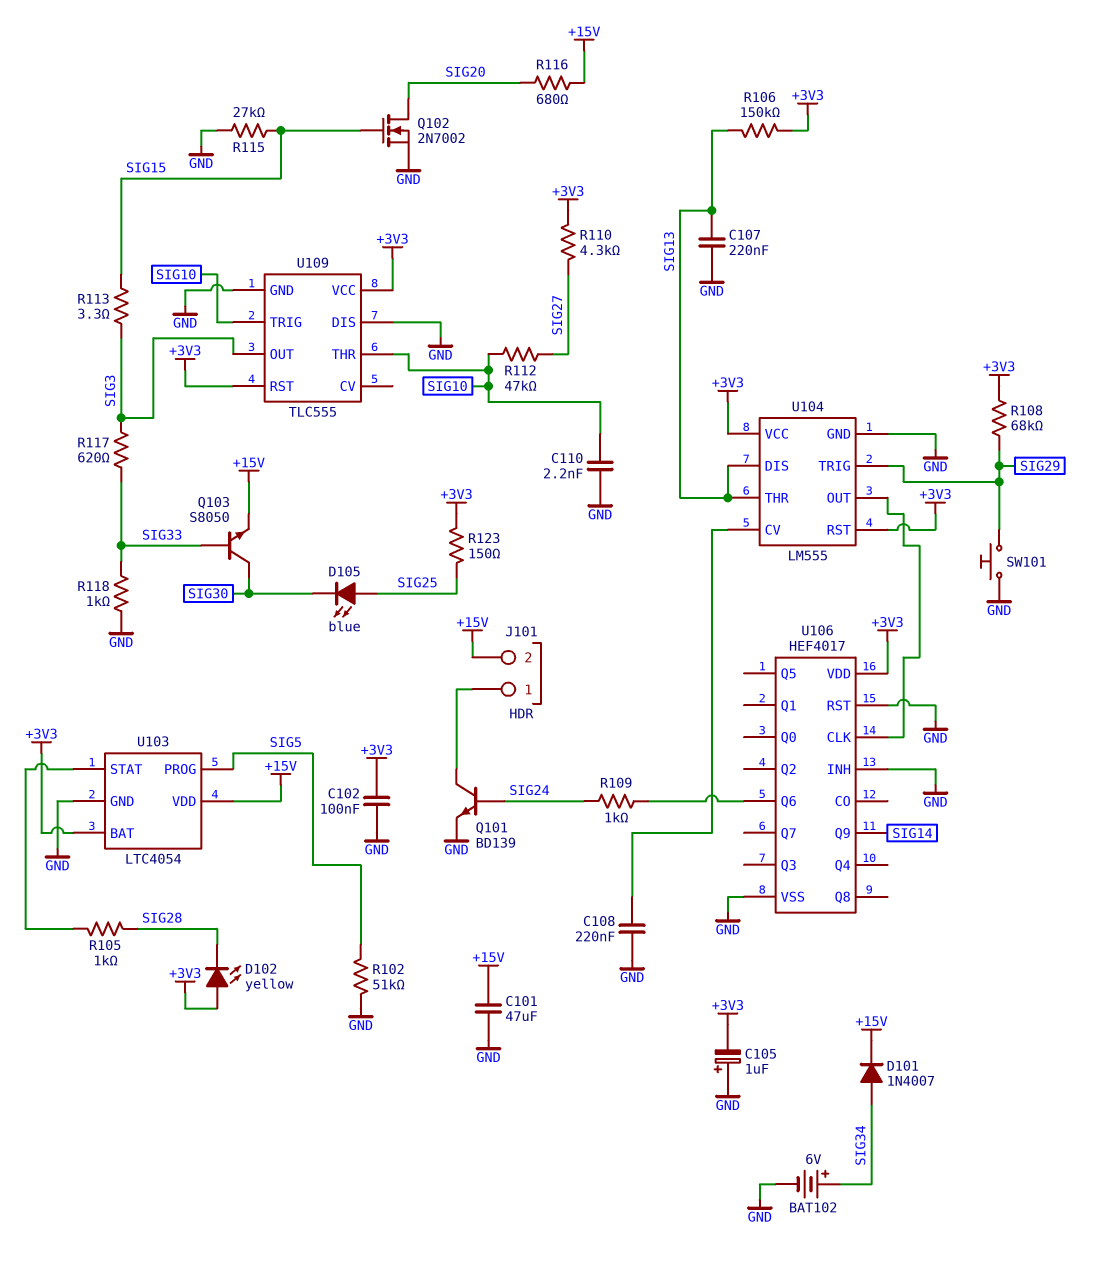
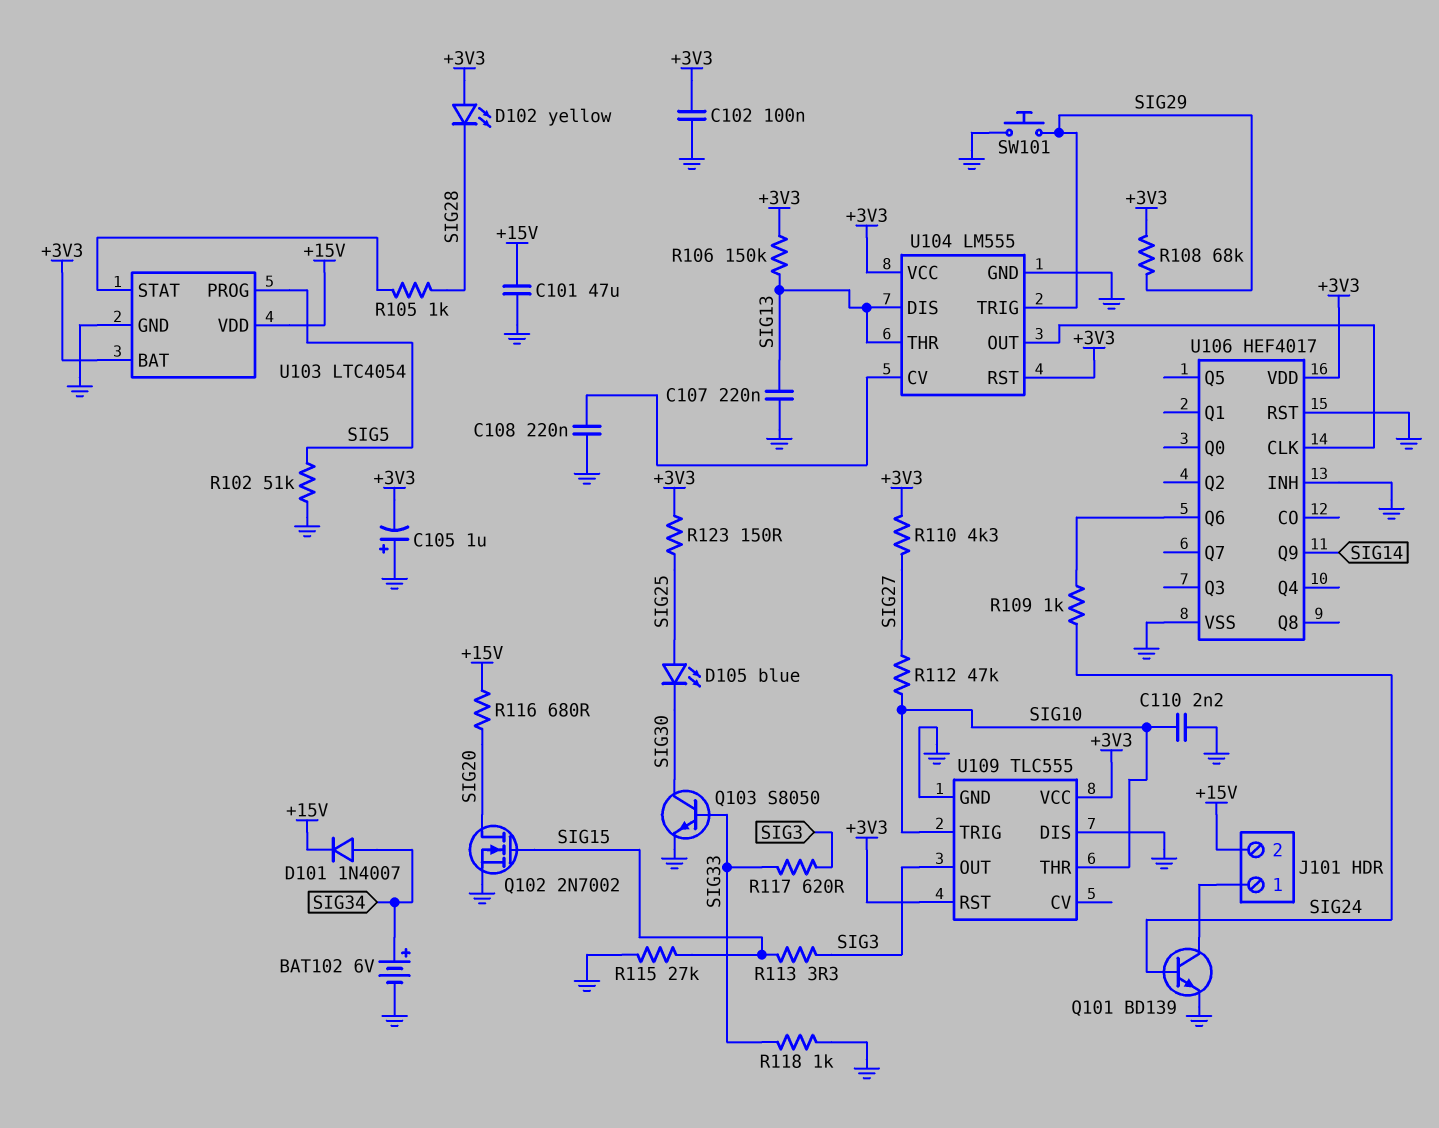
Q103: NPN S8050 (B SIG33, C SIG30, E +15V) -> NPN S8050 (B SIG33, C SIG30, E GND)

